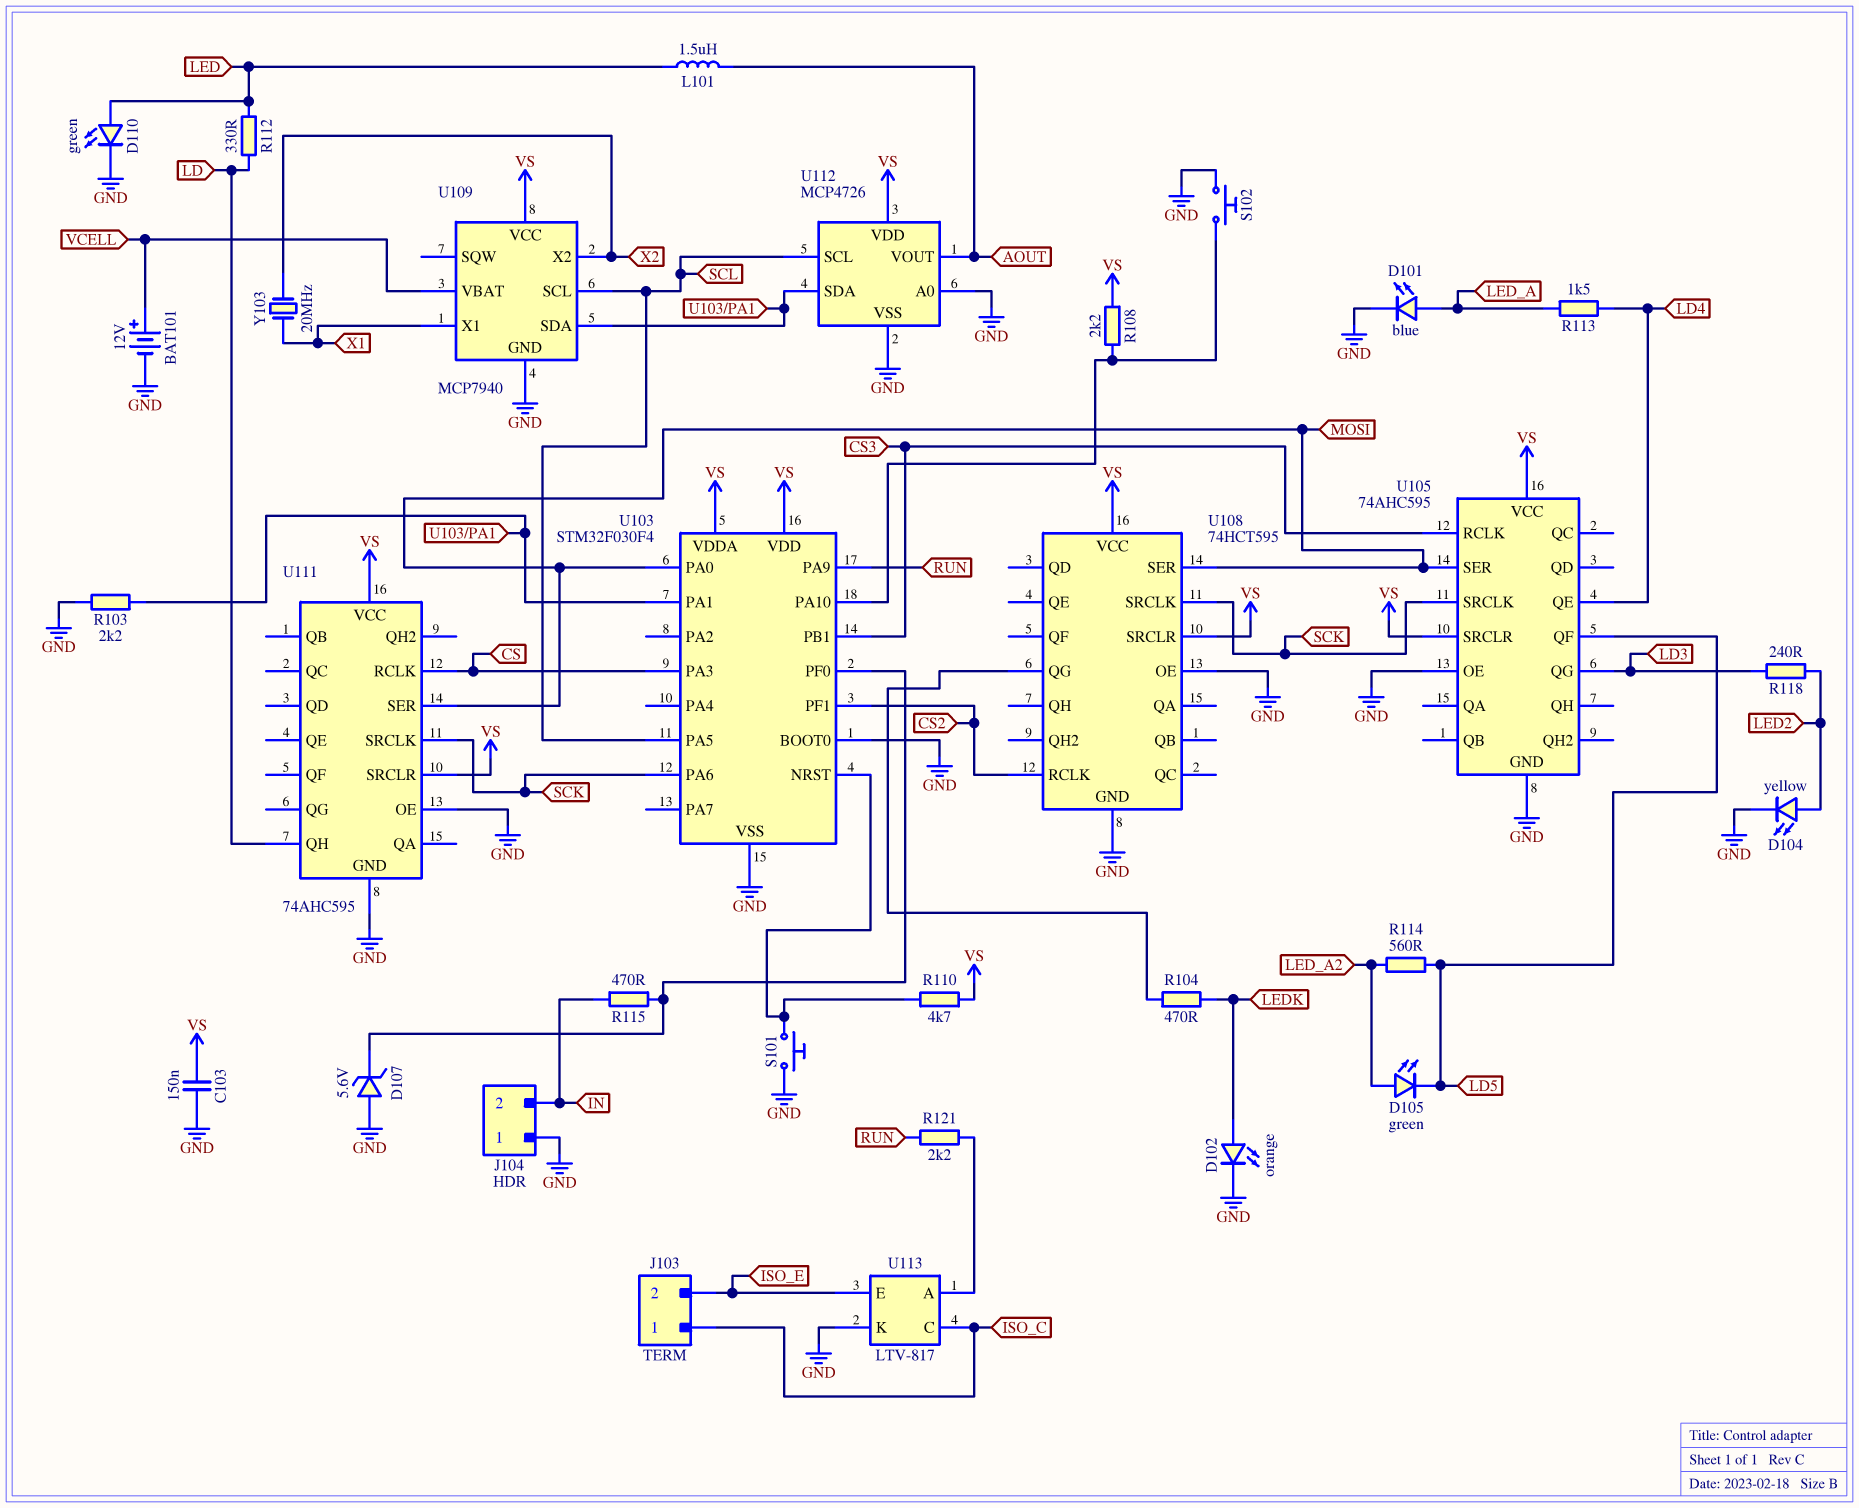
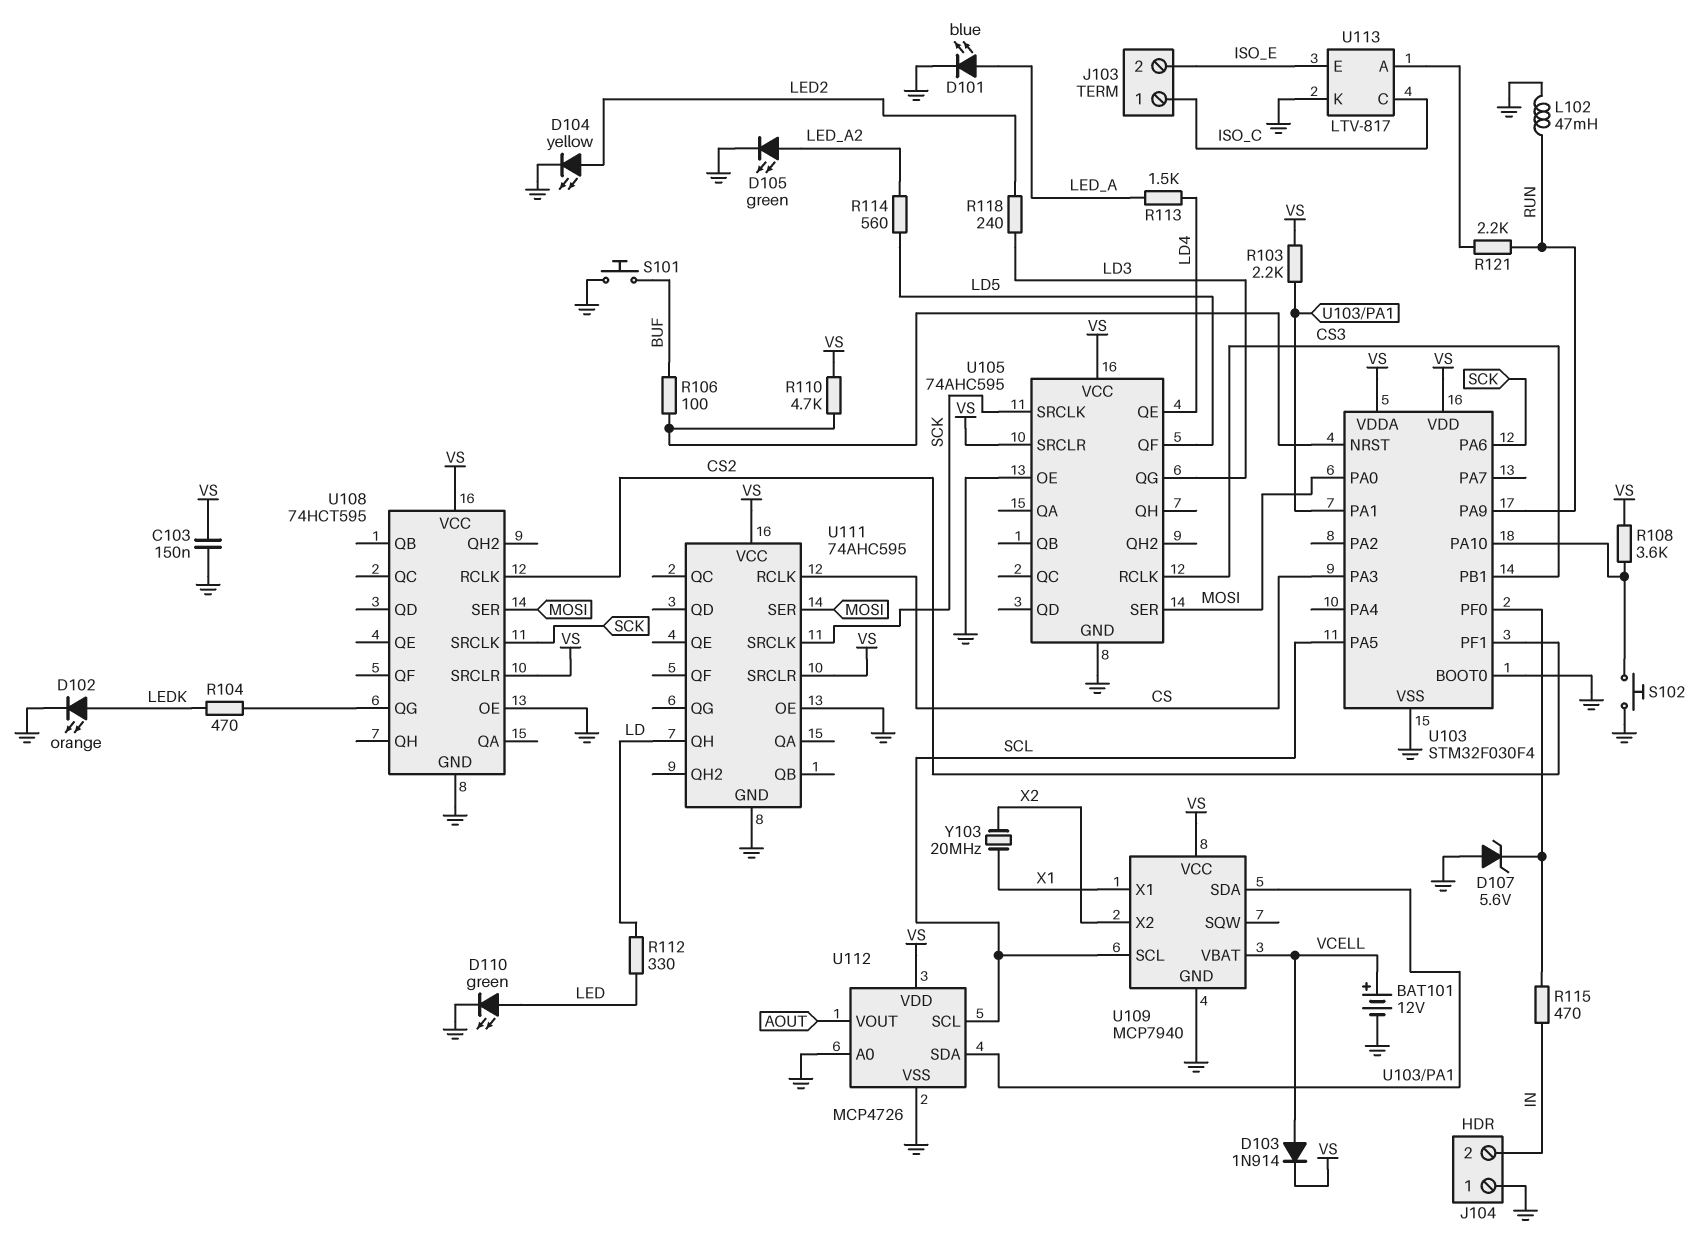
D103: none -> diode 1N914 (A VCELL, K VS)
D105: LED green (A LED_A2, K LD5) -> LED green (A LED_A2, K GND)
L101: 1.5uH (AOUT, LED) -> none
L102: none -> 47mH (GND, RUN)
R103: 2.2k (GND, U103/PA1) -> 2.2k (U103/PA1, VS)
R106: none -> 100 (BUF, U103/NRST)
R108: 2.2k (U103/PA10, VS) -> 3.6k (U103/PA10, VS)
S101: button (GND, U103/NRST) -> button (BUF, GND)

